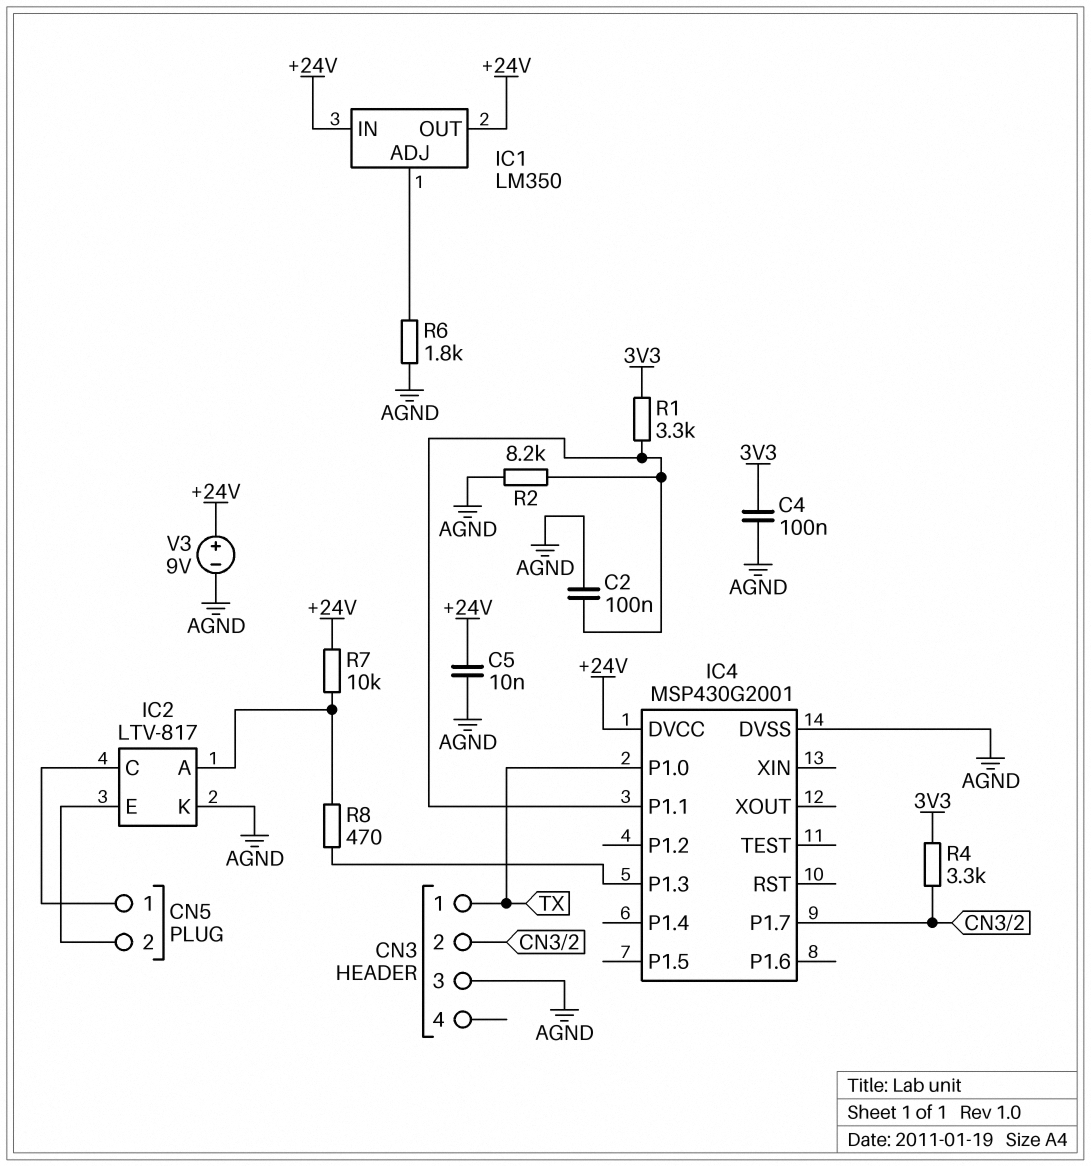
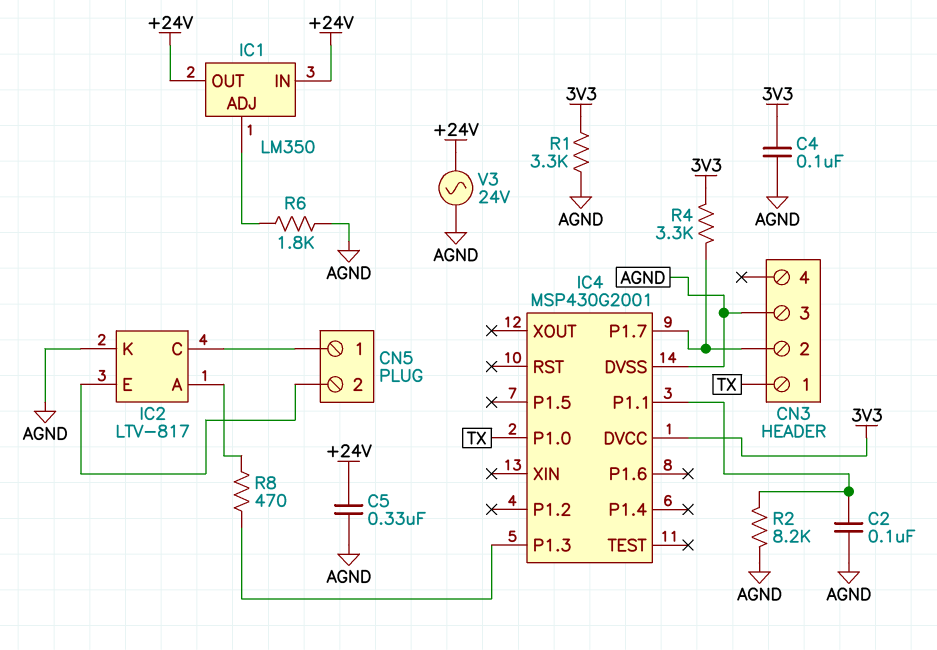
C5: 10nF (+24V, AGND) -> 330nF (+24V, AGND)
IC4 pin DVCC: +24V -> 3V3
R1: 3.3k (3V3, IC4/P1.1) -> 3.3k (3V3, AGND)
R7: 10k (+24V, IC2/A) -> none
V3: 9V (plus +24V, minus AGND) -> AC 24V (+24V, AGND)

